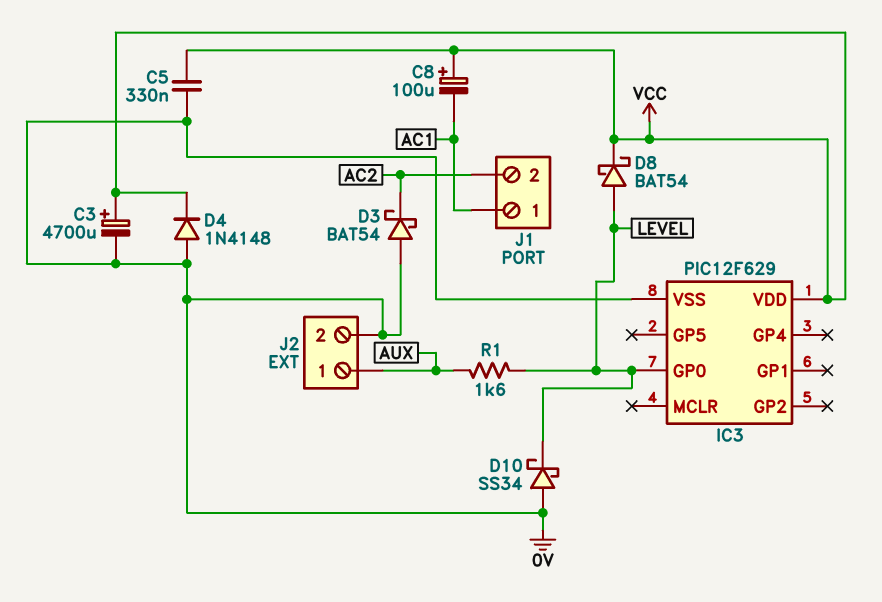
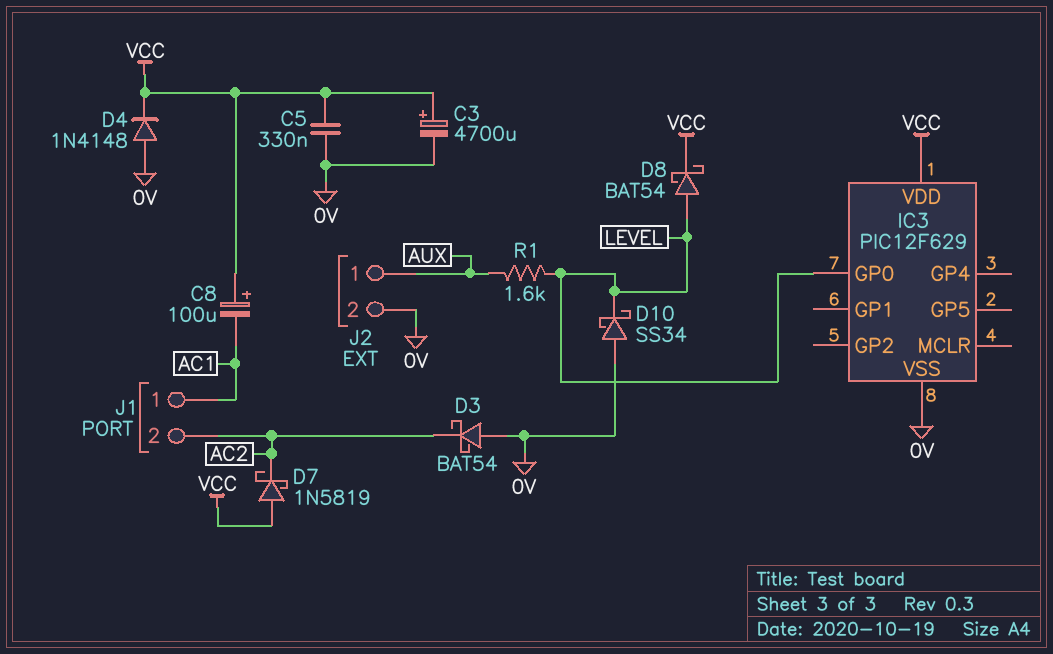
D7: none -> schottky 1N5819 (A VCC, K AC2)

